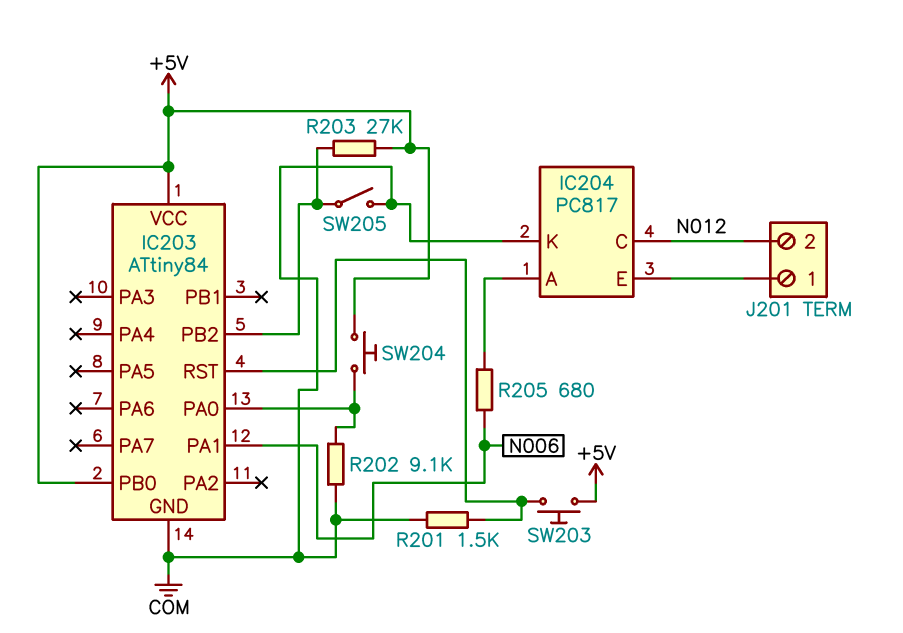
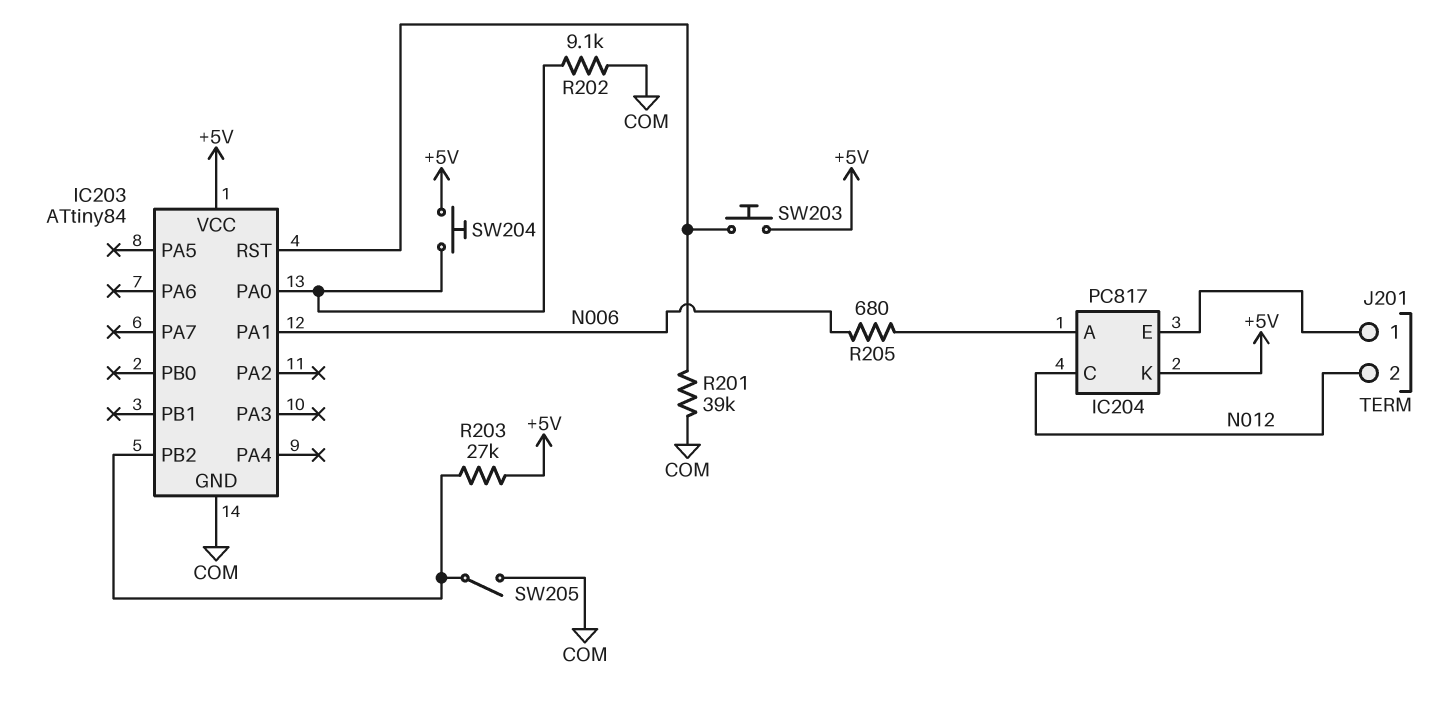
IC203 pin PB0: +5V -> none
IC204 pin K: COM -> +5V
R201: 1.5k (COM, IC203/RST) -> 39k (COM, IC203/RST)

